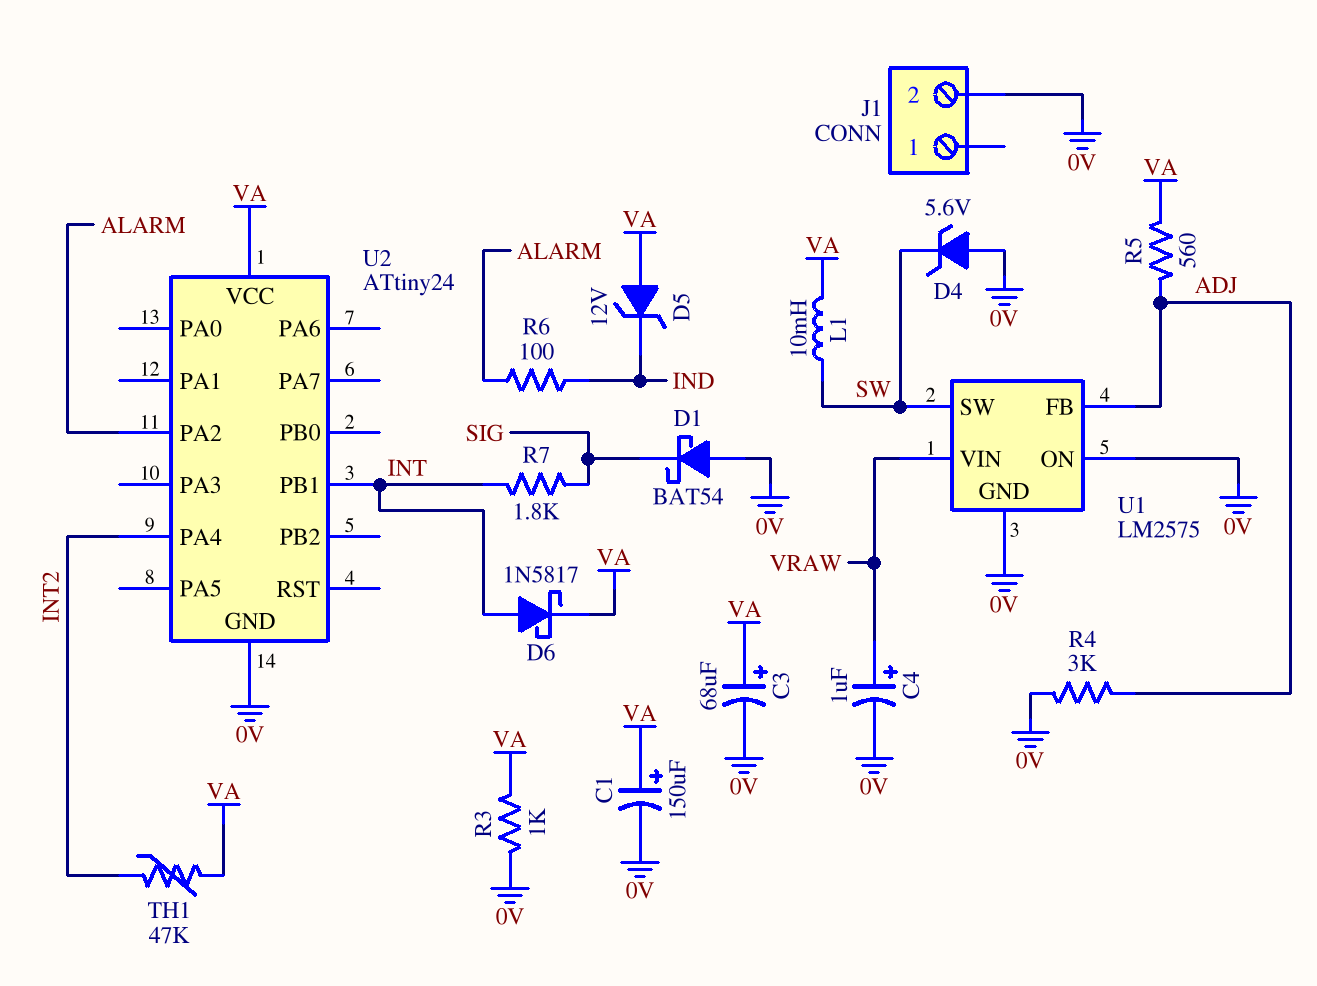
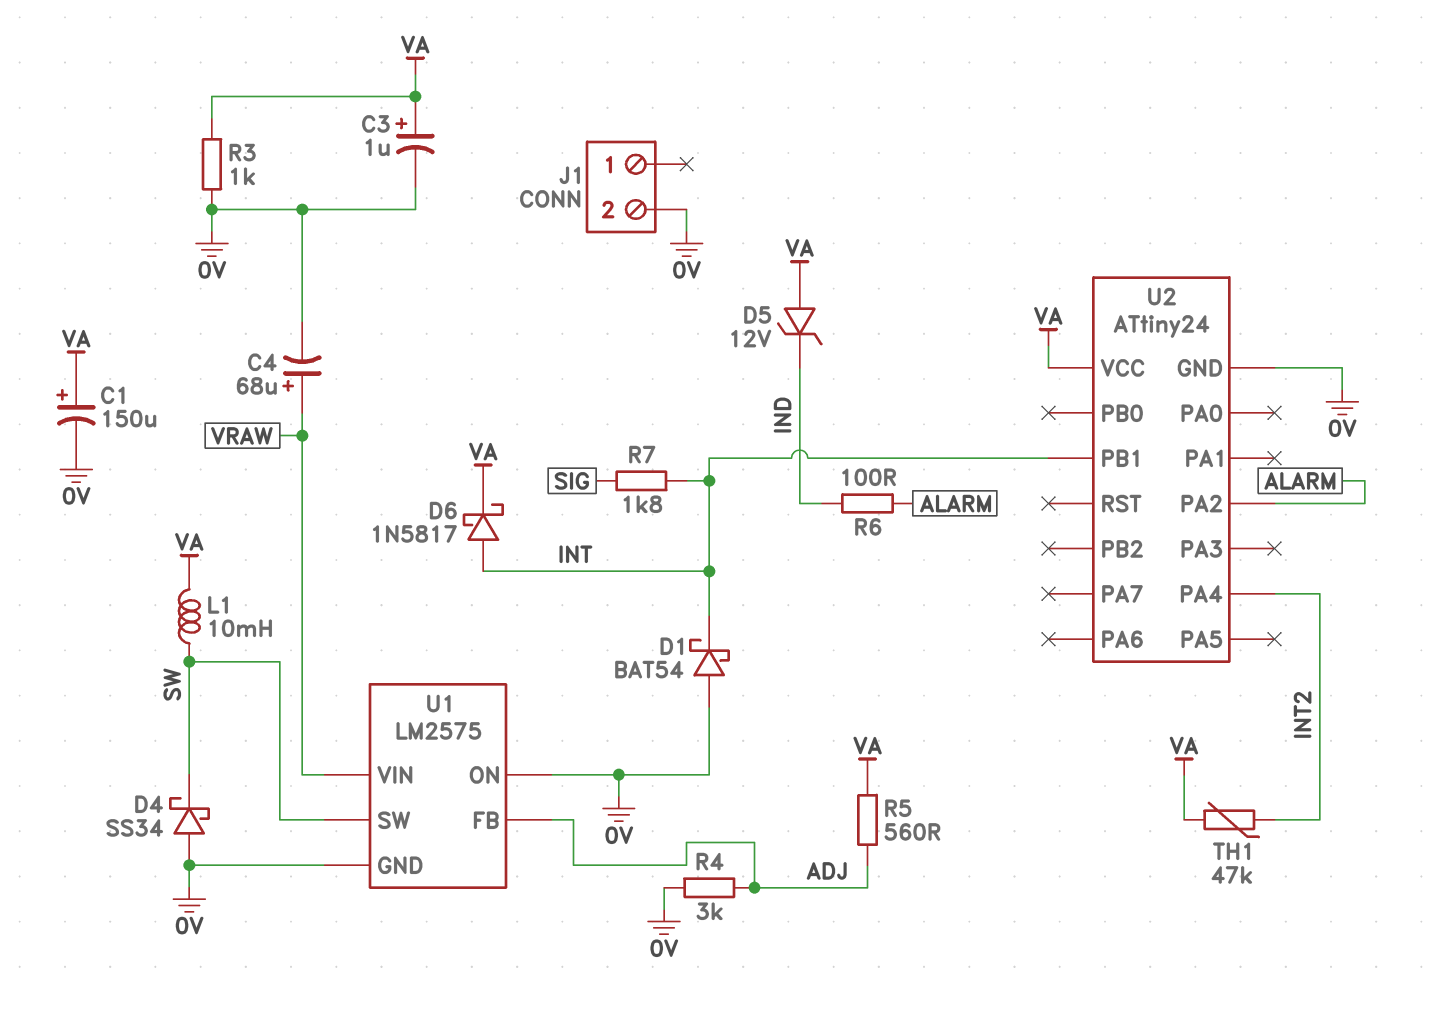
C3: 68uF (plus VA, minus 0V) -> 1uF (plus VA, minus 0V)
C4: 1uF (plus VRAW, minus 0V) -> 68uF (plus VRAW, minus 0V)
D1: schottky BAT54 (A 0V, K SIG) -> schottky BAT54 (A 0V, K INT)
D4: zener 5.6V (A 0V, K SW) -> schottky SS34 (A 0V, K SW)

